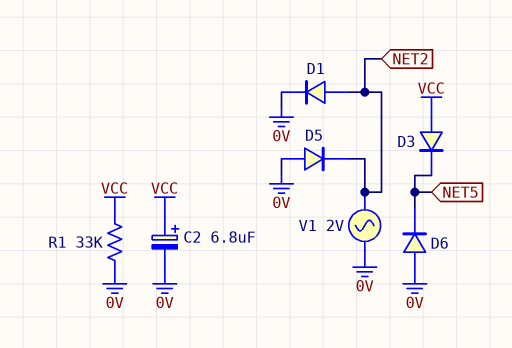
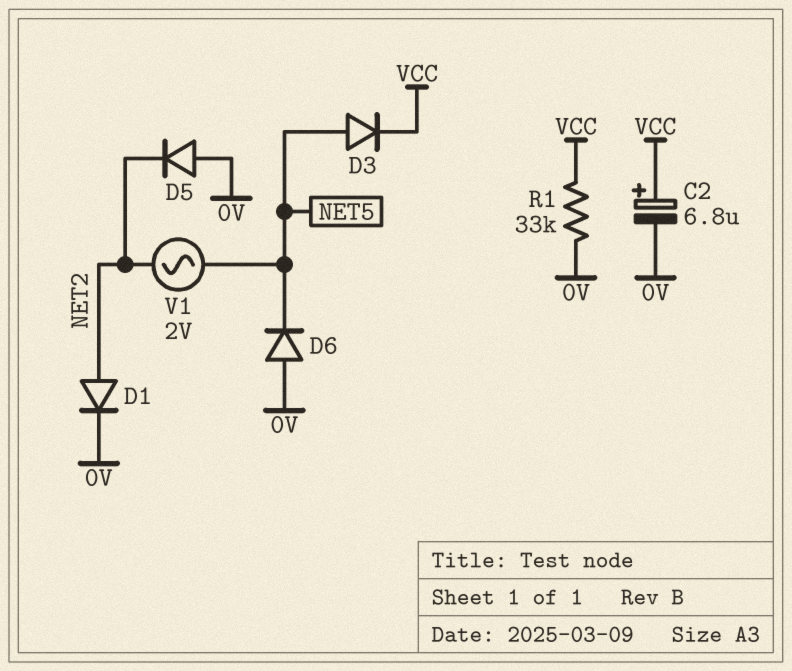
D3: diode (A VCC, K NET5) -> diode (A NET5, K VCC)
V1: AC 2V (0V, NET2) -> AC 2V (NET2, NET5)

